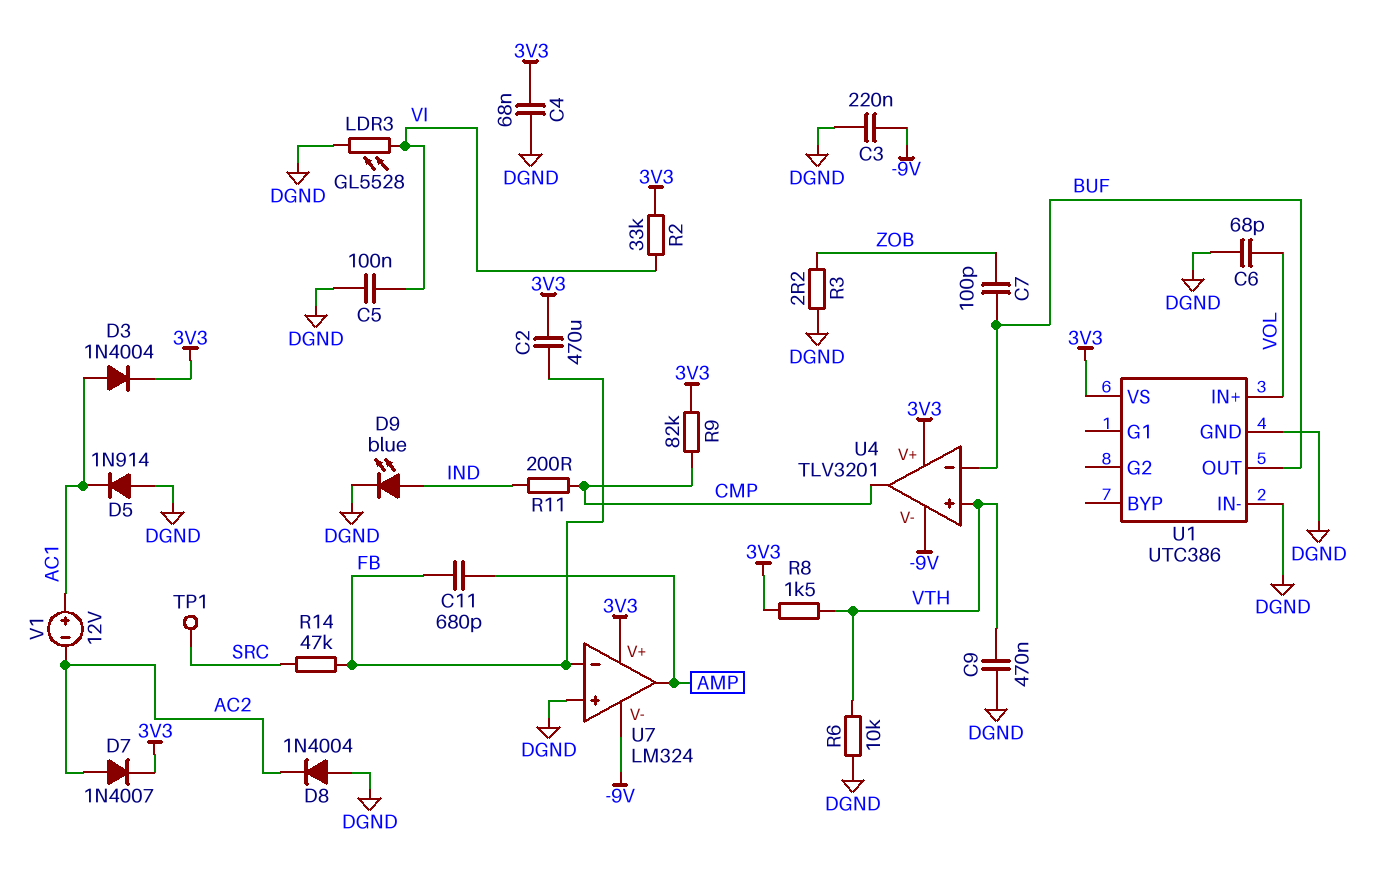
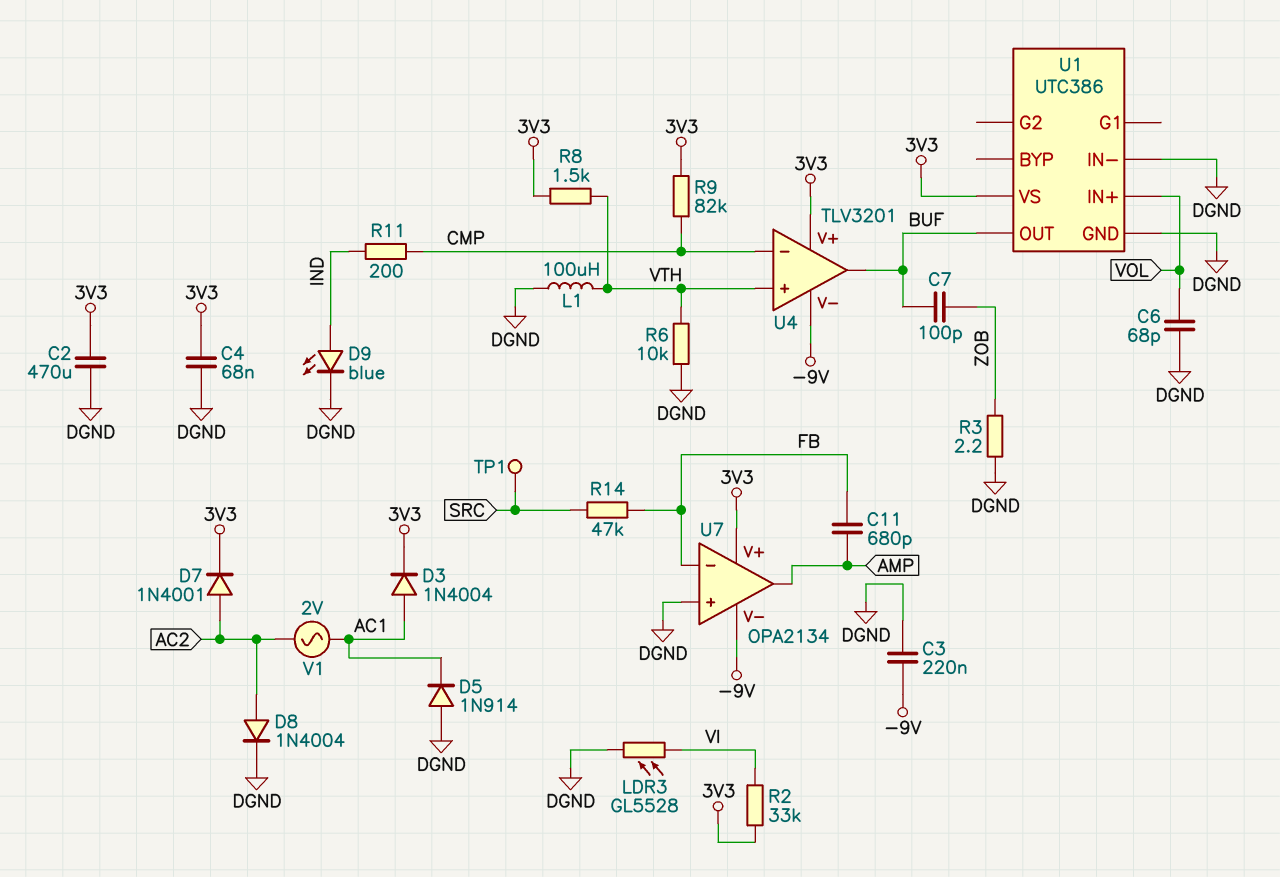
C2: 470uF (3V3, FB) -> 470uF (3V3, DGND)
C5: 100nF (DGND, VI) -> none
C9: 470nF (DGND, VTH) -> none
D7: diode 1N4007 (A AC2, K 3V3) -> diode 1N4001 (A AC2, K 3V3)
D8: diode 1N4004 (A DGND, K AC2) -> diode 1N4004 (A AC2, K DGND)
L1: none -> 100uH (DGND, VTH)
U4 pin in-: BUF -> CMP
U4 pin out: CMP -> BUF
U7: LM324 -> OPA2134
V1: 12V (plus AC1, minus AC2) -> AC 2V (AC1, AC2)

